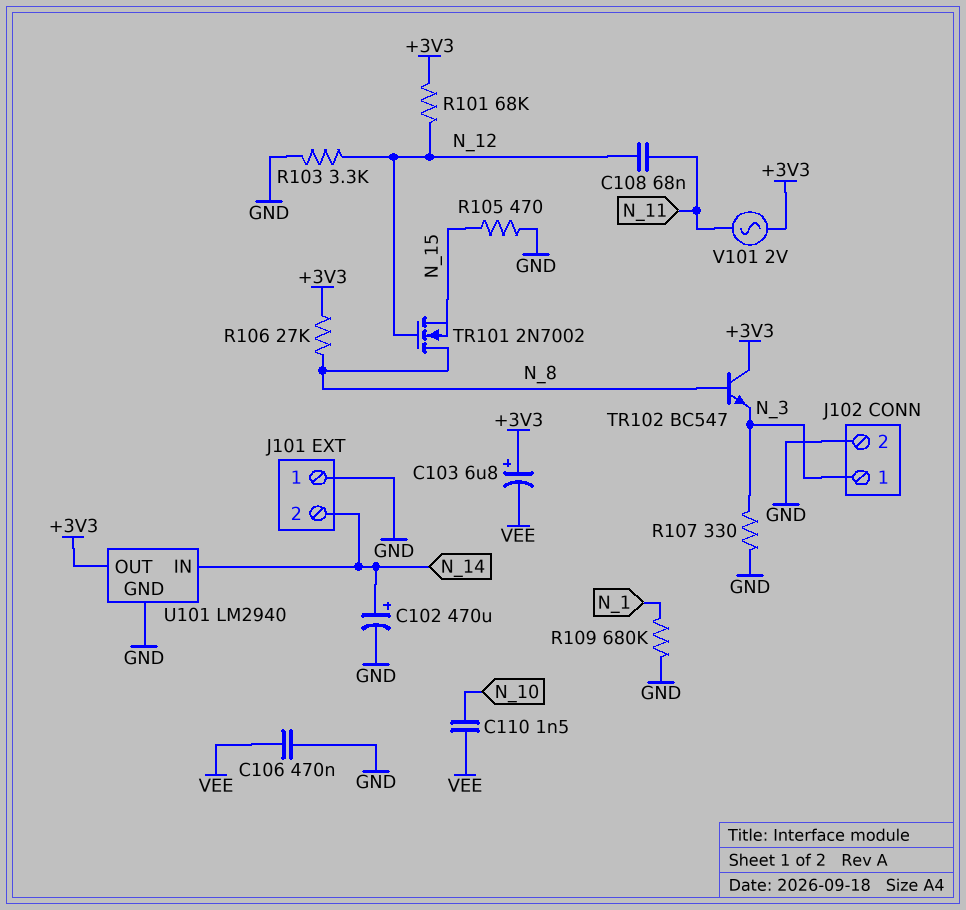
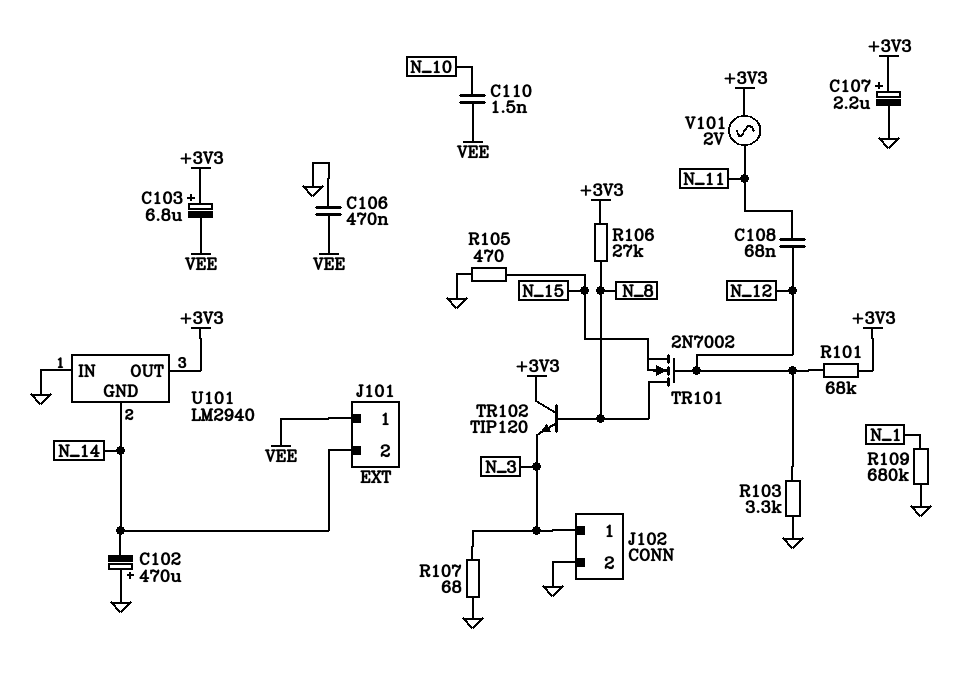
C102: 470uF (plus N_14, minus GND) -> 470uF (plus GND, minus N_14)
C107: none -> 2.2uF (plus +3V3, minus GND)
J101 pin 1: GND -> VEE
R107: 330 (GND, N_3) -> 68 (GND, N_3)
TR102: NPN BC547 (B N_8, C +3V3, E N_3) -> NPN TIP120 (B N_8, C +3V3, E N_3)
U101 pin GND: GND -> N_14
U101 pin IN: N_14 -> GND

